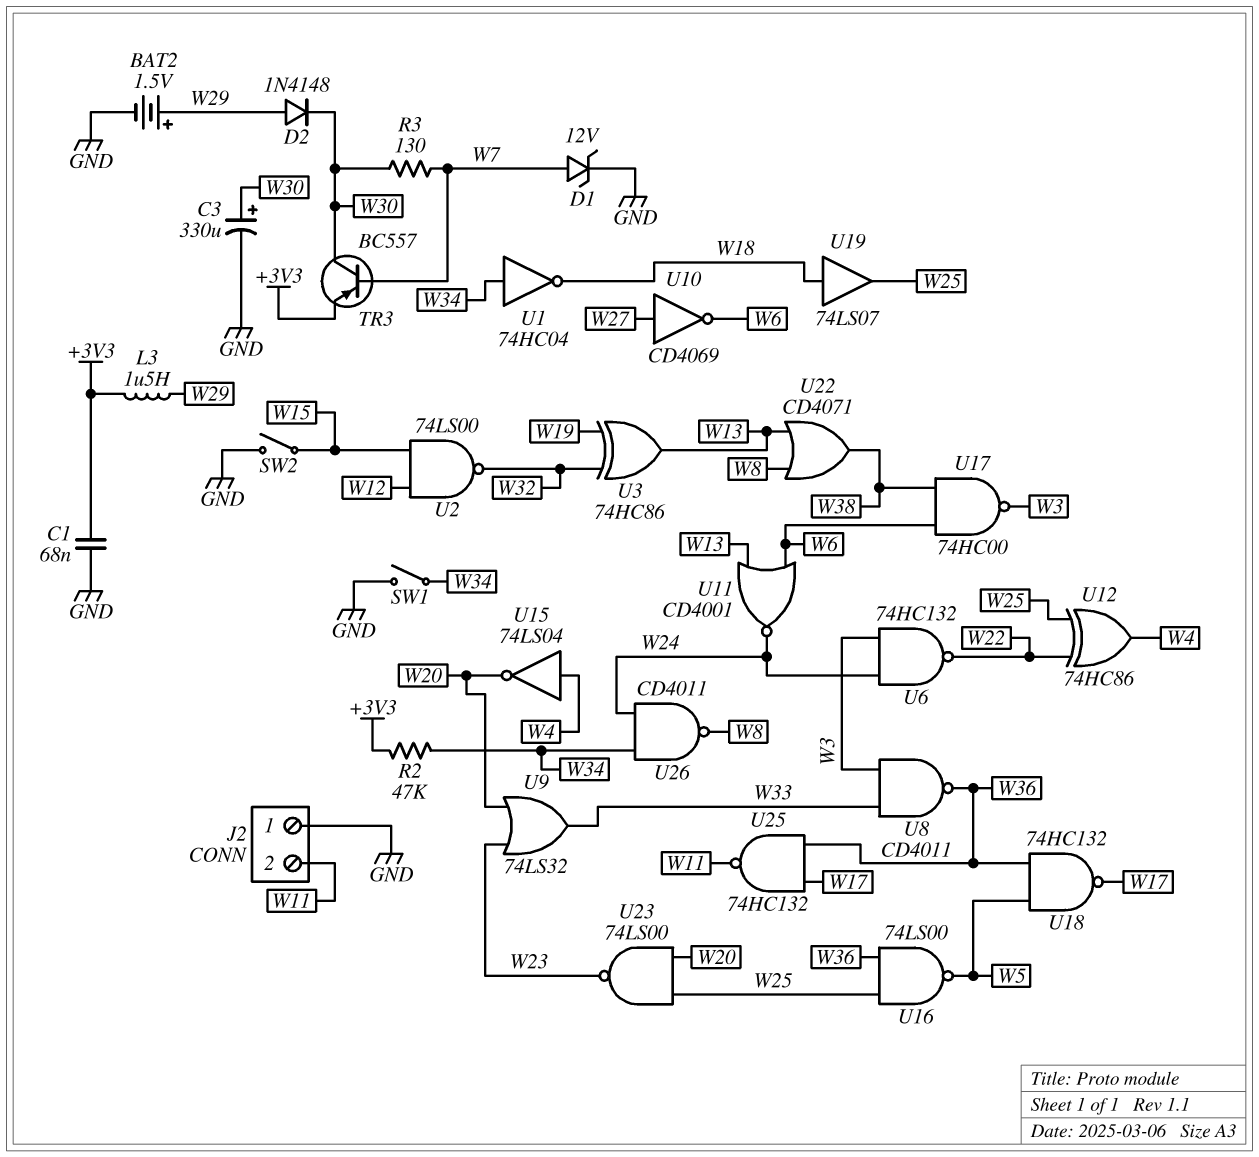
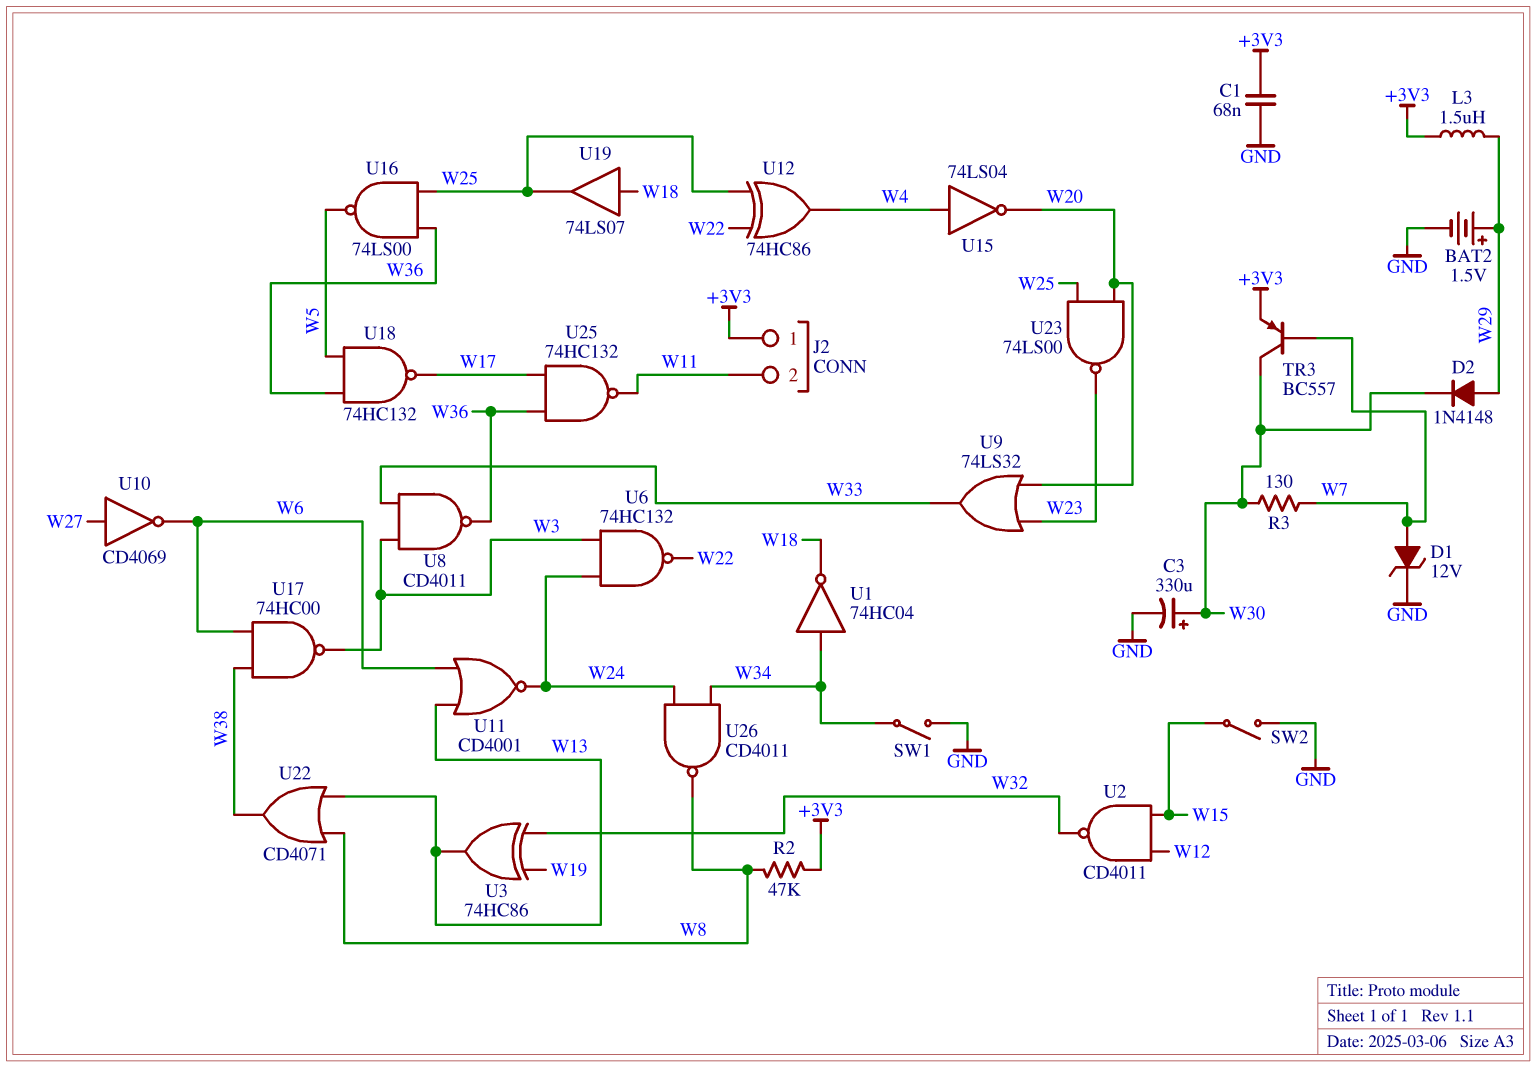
J2 pin 1: GND -> +3V3
R2: 47k (+3V3, W34) -> 47k (+3V3, W8)
U2: NAND 74LS00 (in W12, in W15, out W32) -> NAND CD4011 (in W12, in W15, out W32)

